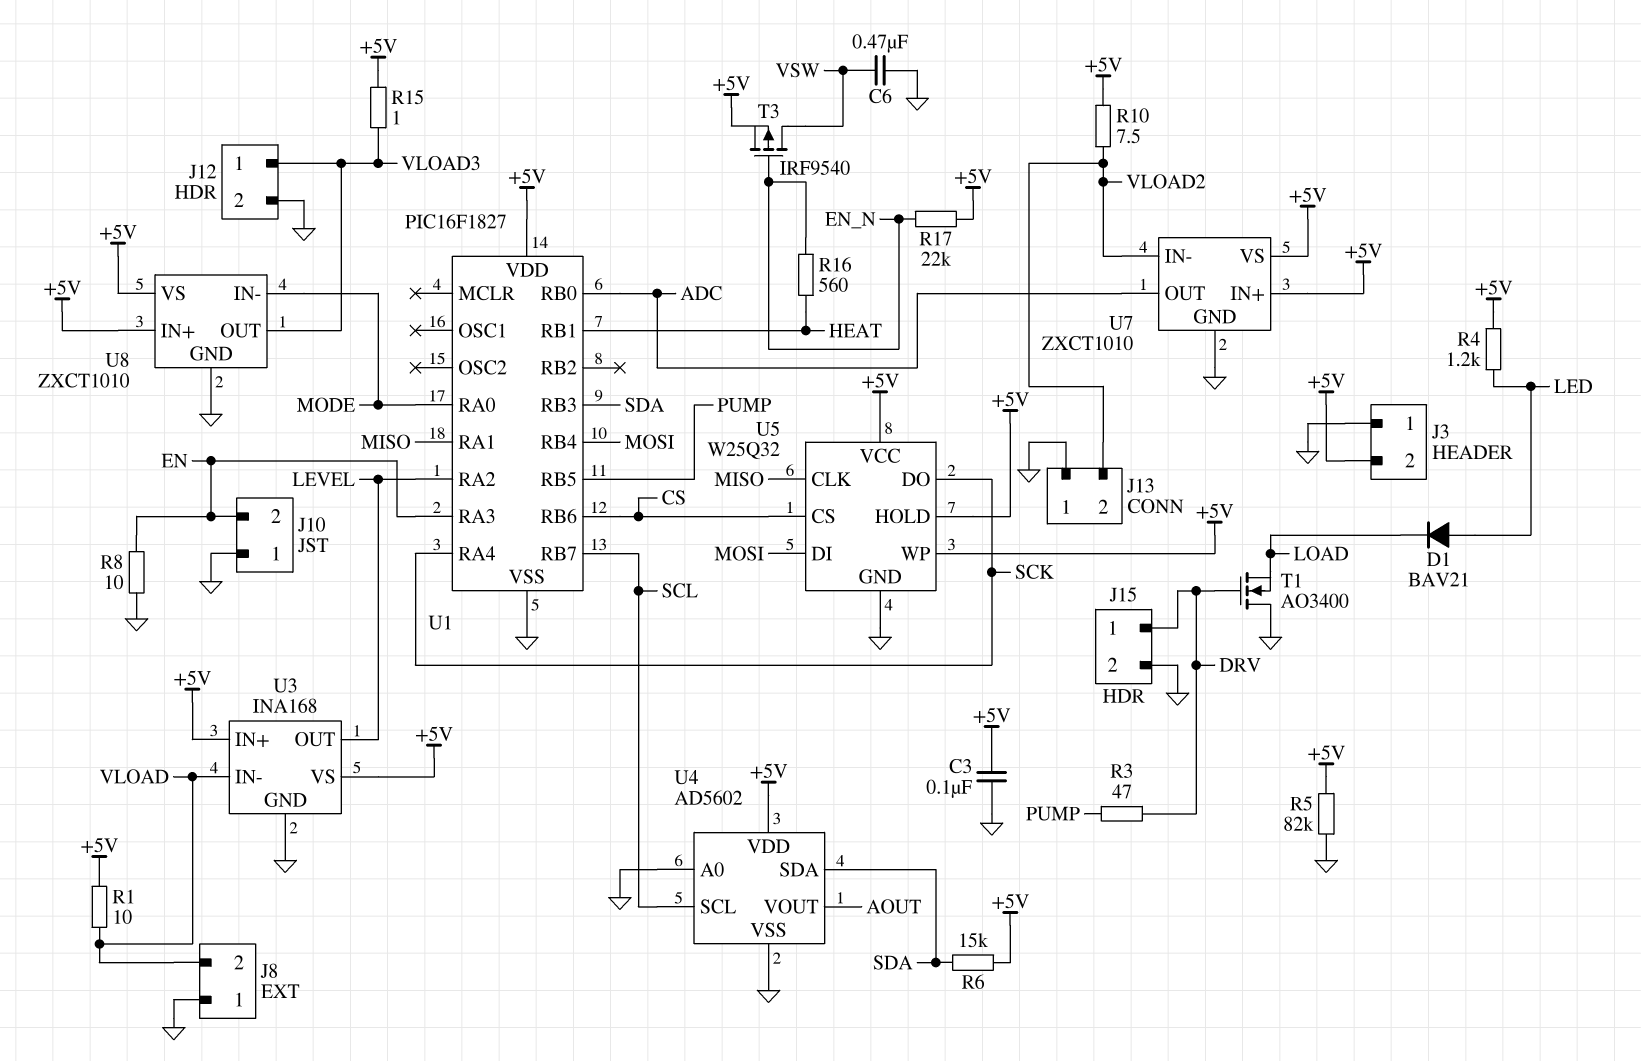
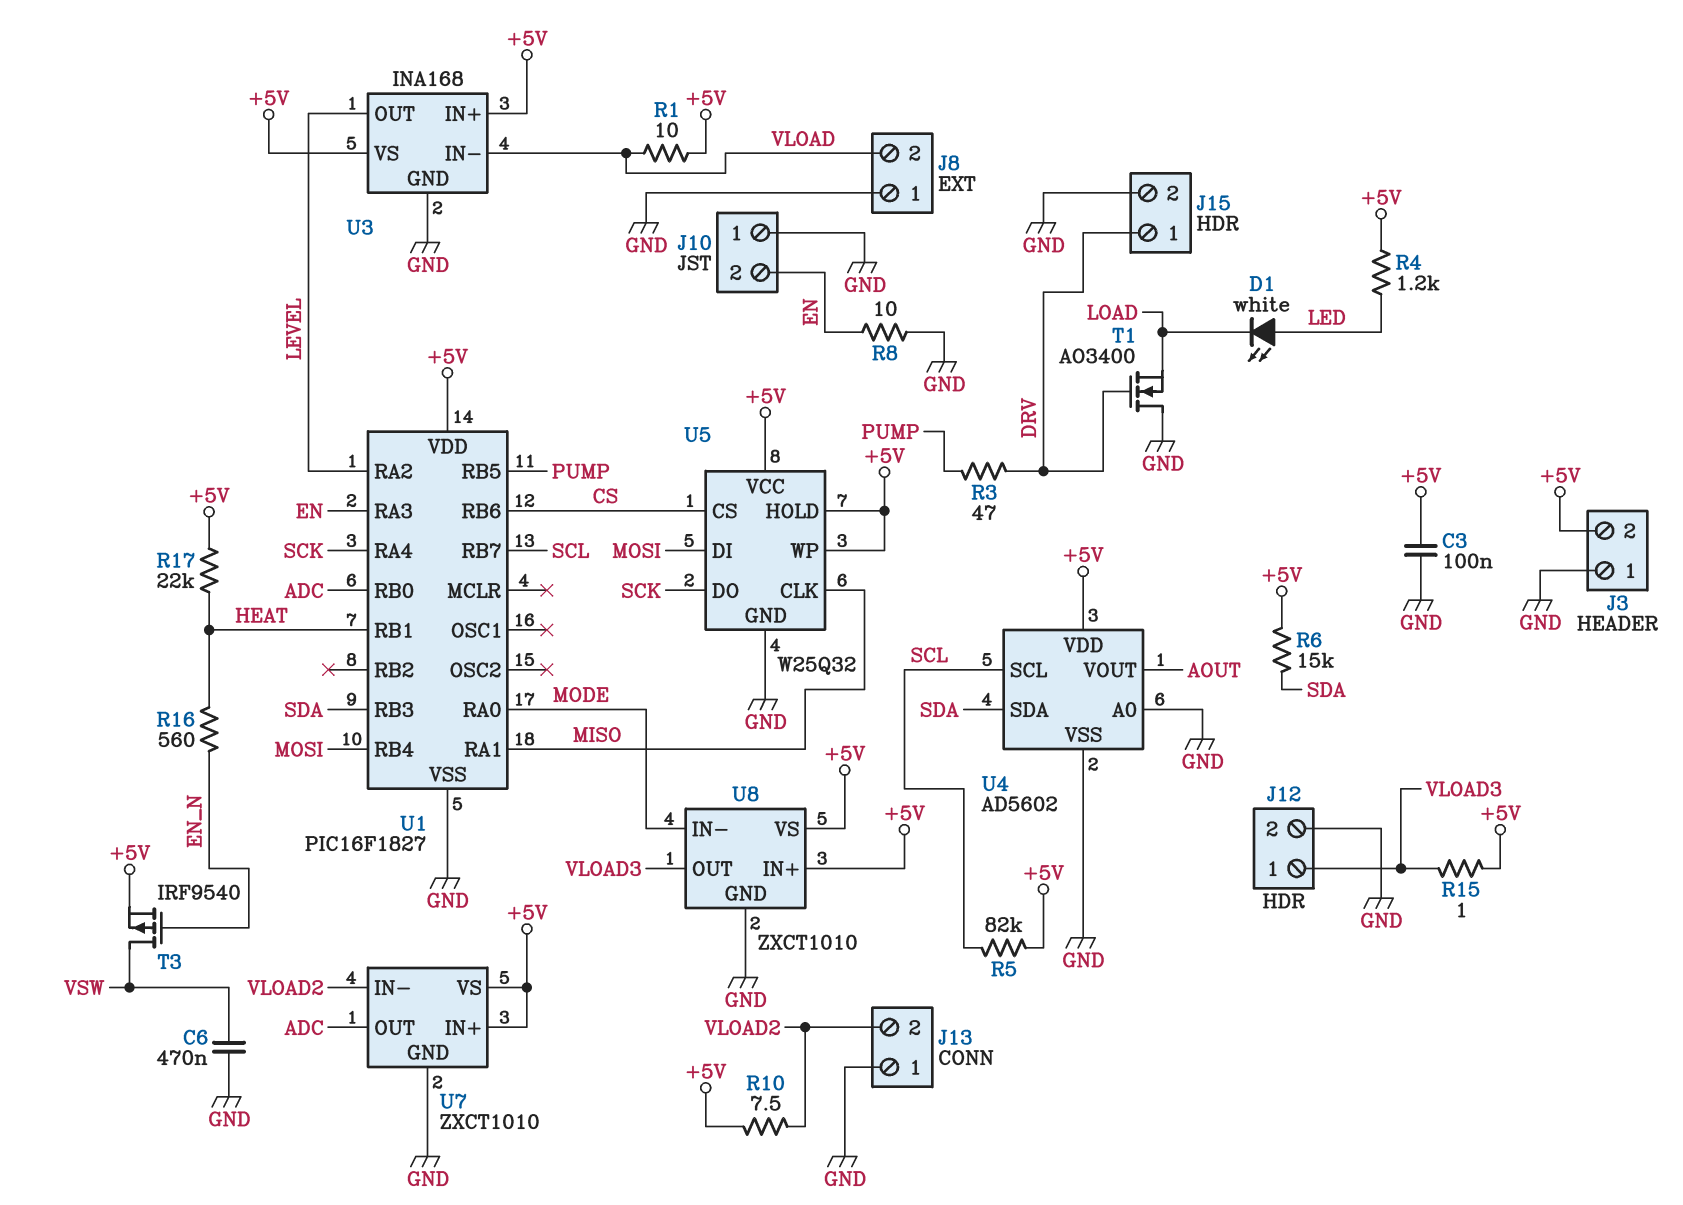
D1: diode BAV21 (A LED, K LOAD) -> LED white (A LED, K LOAD)
R5: 82k (+5V, GND) -> 82k (+5V, SCL)
R17: 22k (+5V, EN_N) -> 22k (+5V, HEAT)

